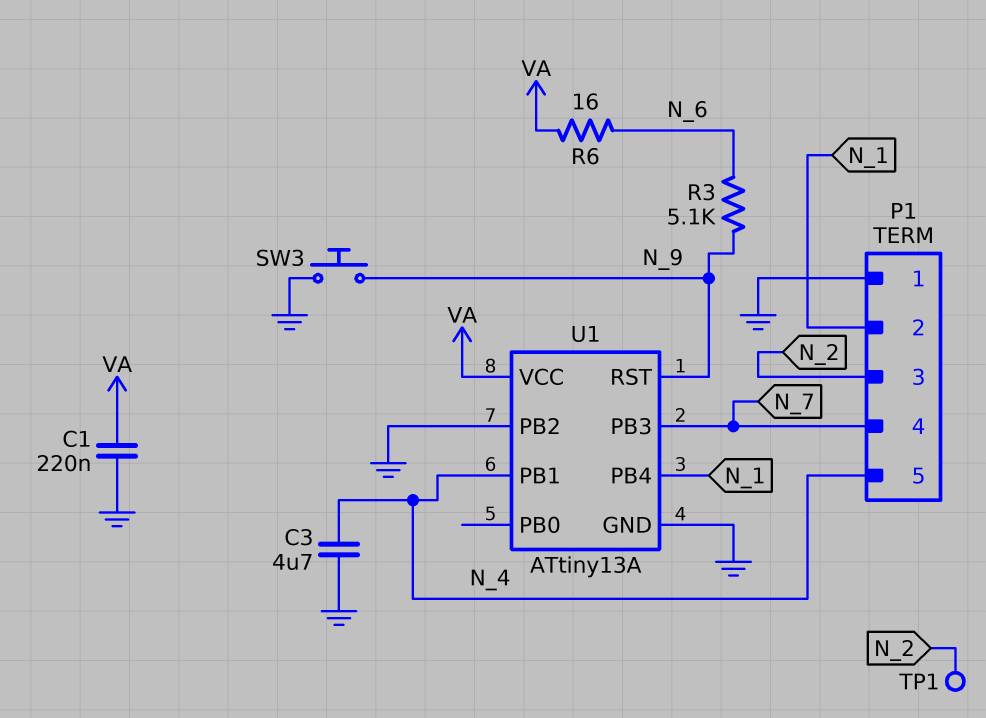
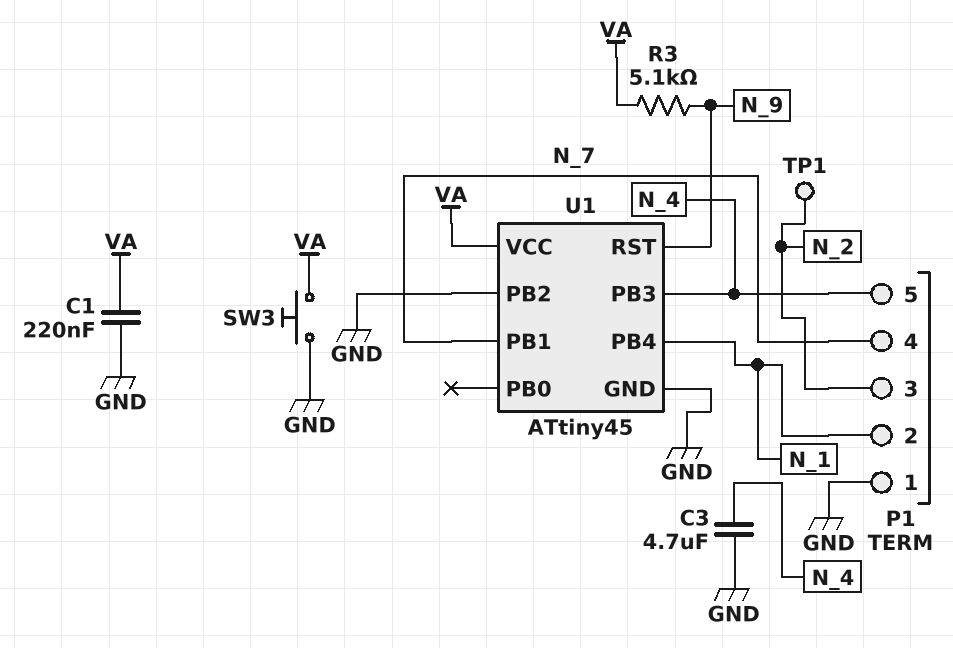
R3: 5.1k (N_6, N_9) -> 5.1k (N_9, VA)
R6: 16 (N_6, VA) -> none
SW3: button (GND, N_9) -> button (GND, VA)
U1: ATtiny13A -> ATtiny45
U1 pin PB1: N_4 -> N_7
U1 pin PB3: N_7 -> N_4

